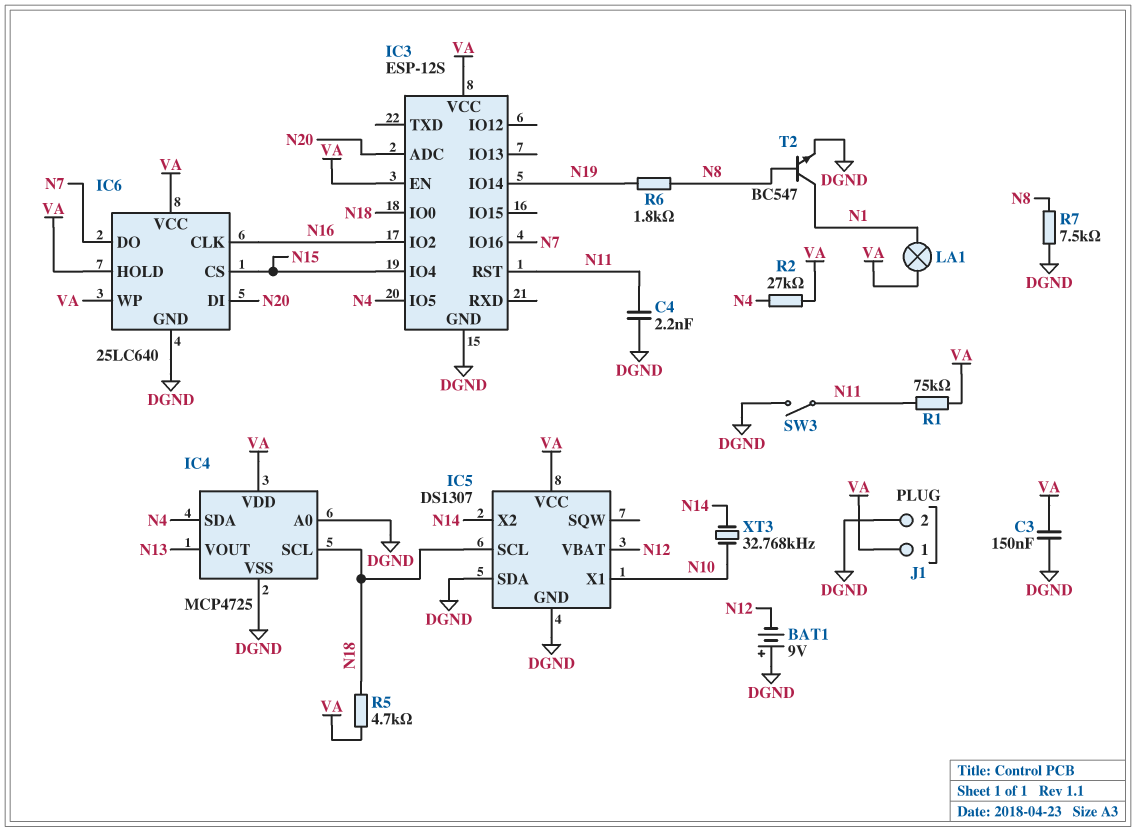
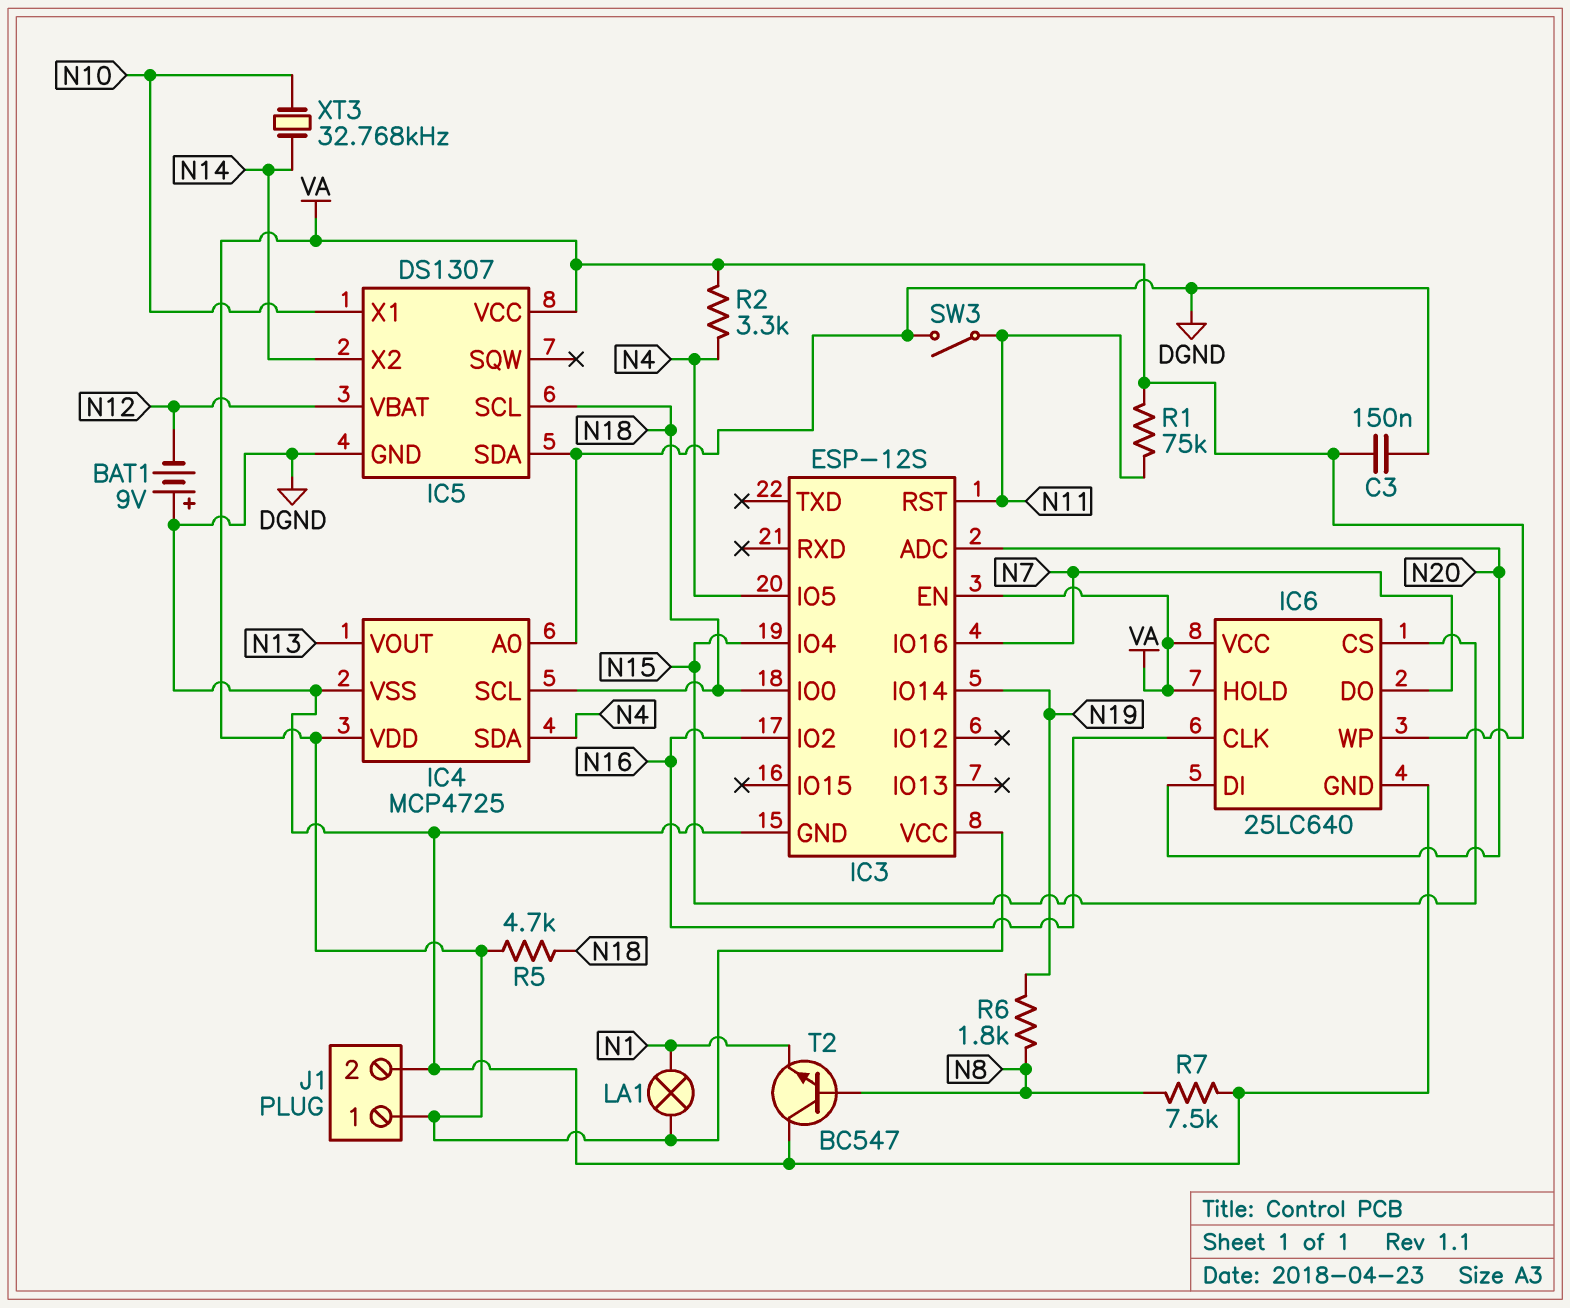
C4: 2.2nF (DGND, N11) -> none
R2: 27k (N4, VA) -> 3.3k (N4, VA)
T2: NPN BC547 (B N8, C N1, E DGND) -> NPN BC547 (B N8, C DGND, E N1)

